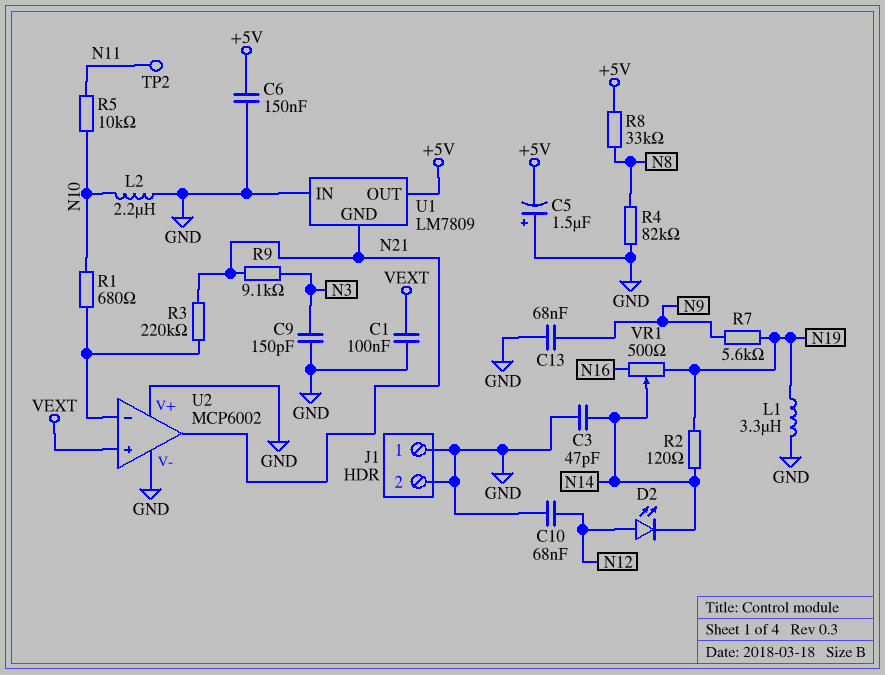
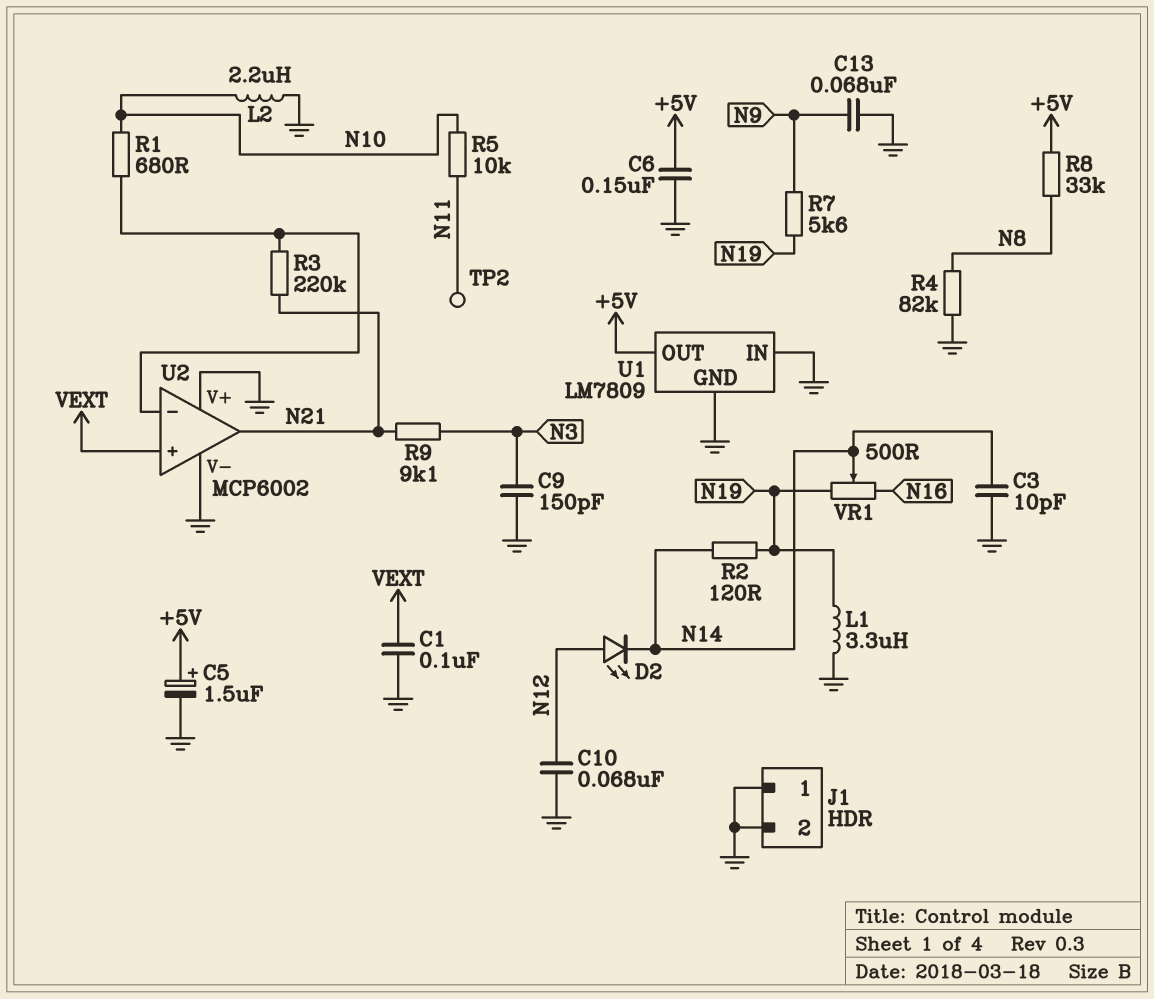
C3: 47pF (GND, N14) -> 10pF (GND, N14)
C5: 1.5uF (plus GND, minus +5V) -> 1.5uF (plus +5V, minus GND)
U1 pin GND: N21 -> GND

